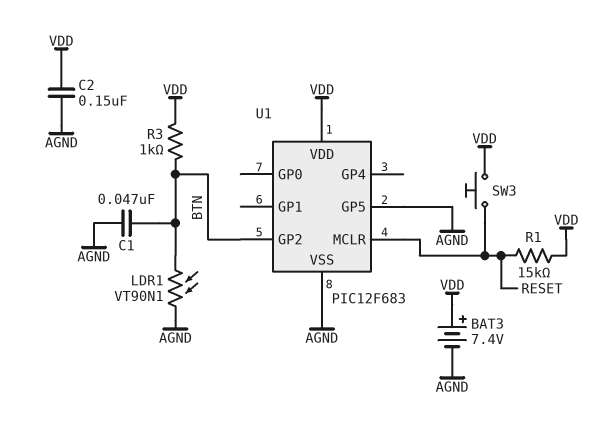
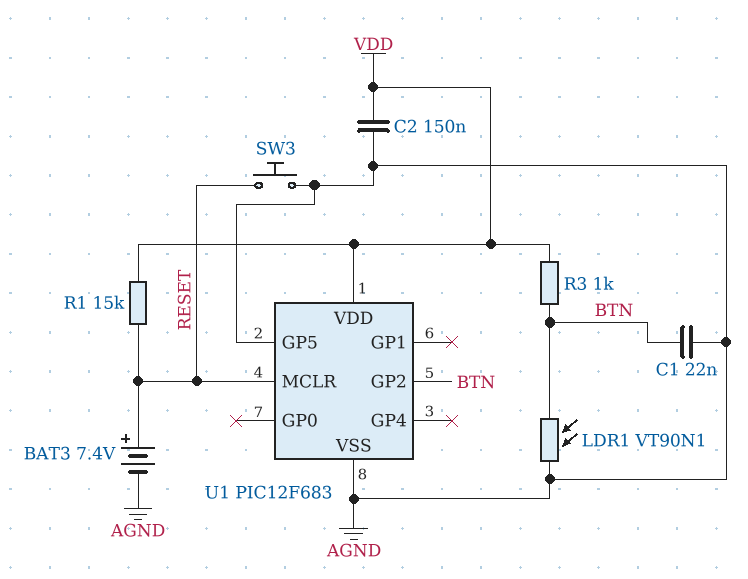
BAT3: 7.4V (plus VDD, minus AGND) -> 7.4V (plus RESET, minus AGND)
C1: 47nF (AGND, BTN) -> 22nF (AGND, BTN)
SW3: button (RESET, VDD) -> button (AGND, RESET)

